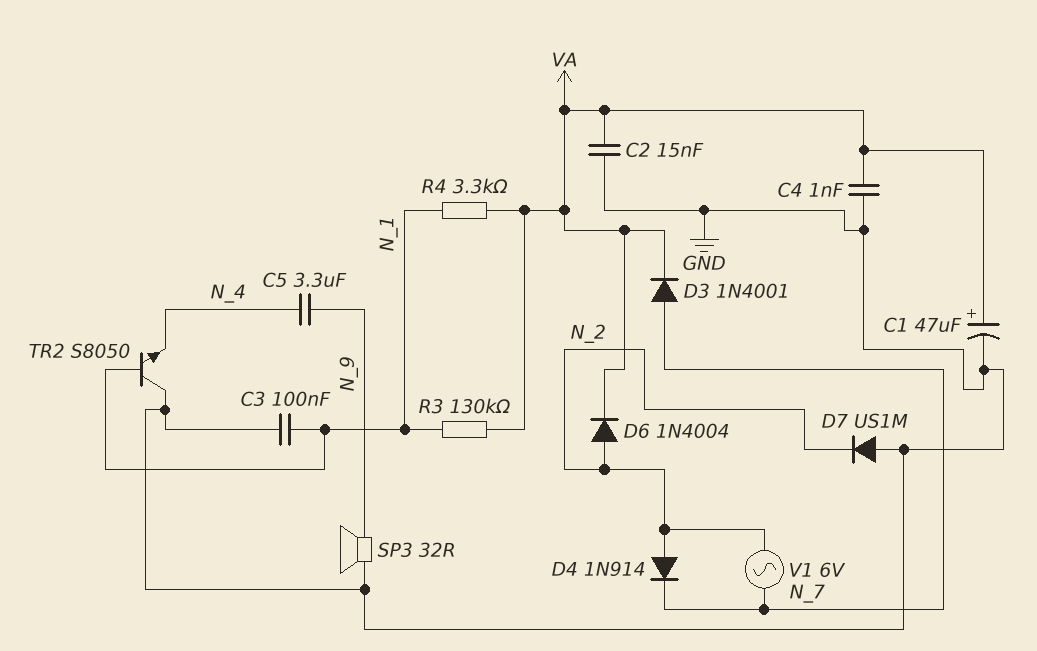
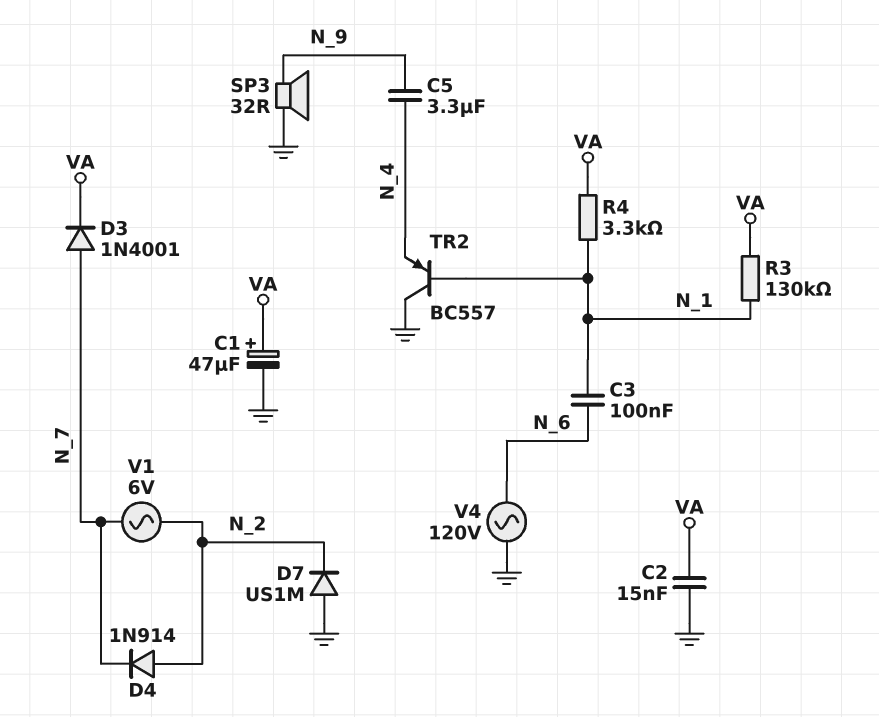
C3: 100nF (GND, N_1) -> 100nF (N_1, N_6)
C4: 1nF (GND, VA) -> none
D6: diode 1N4004 (A N_2, K VA) -> none
TR2: NPN S8050 (B N_1, C GND, E N_4) -> PNP BC557 (B N_1, C GND, E N_4)
V4: none -> AC 120V (GND, N_6)

